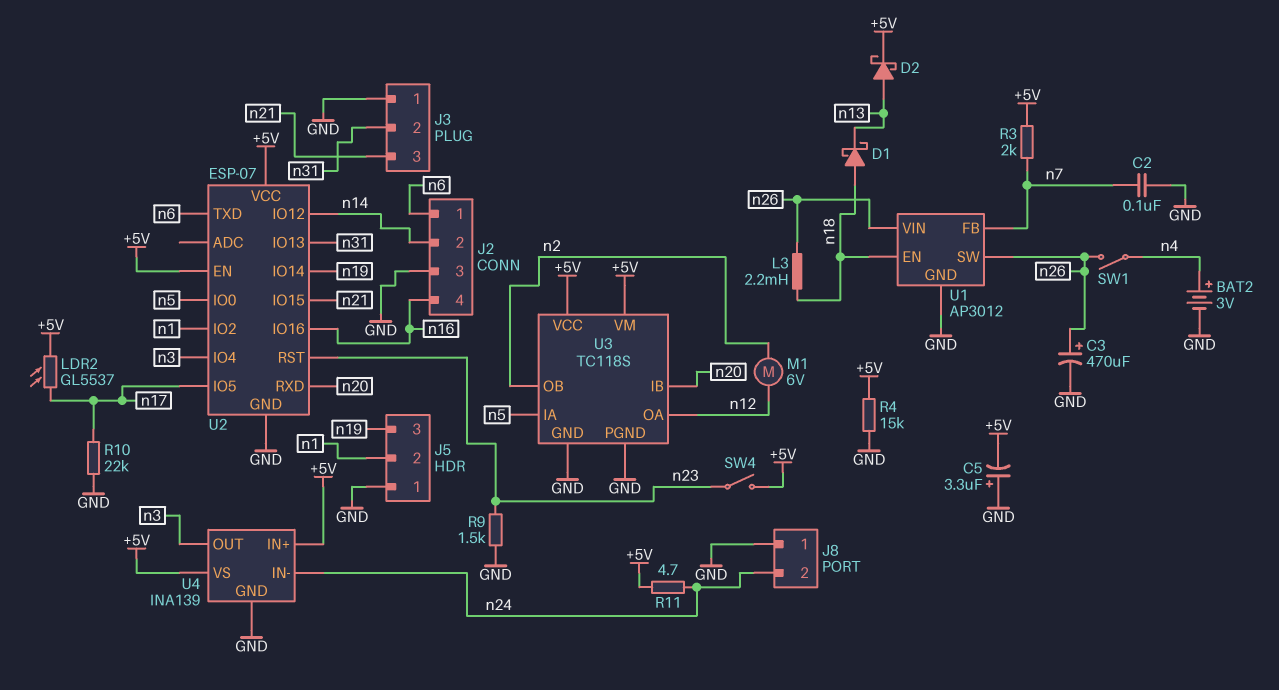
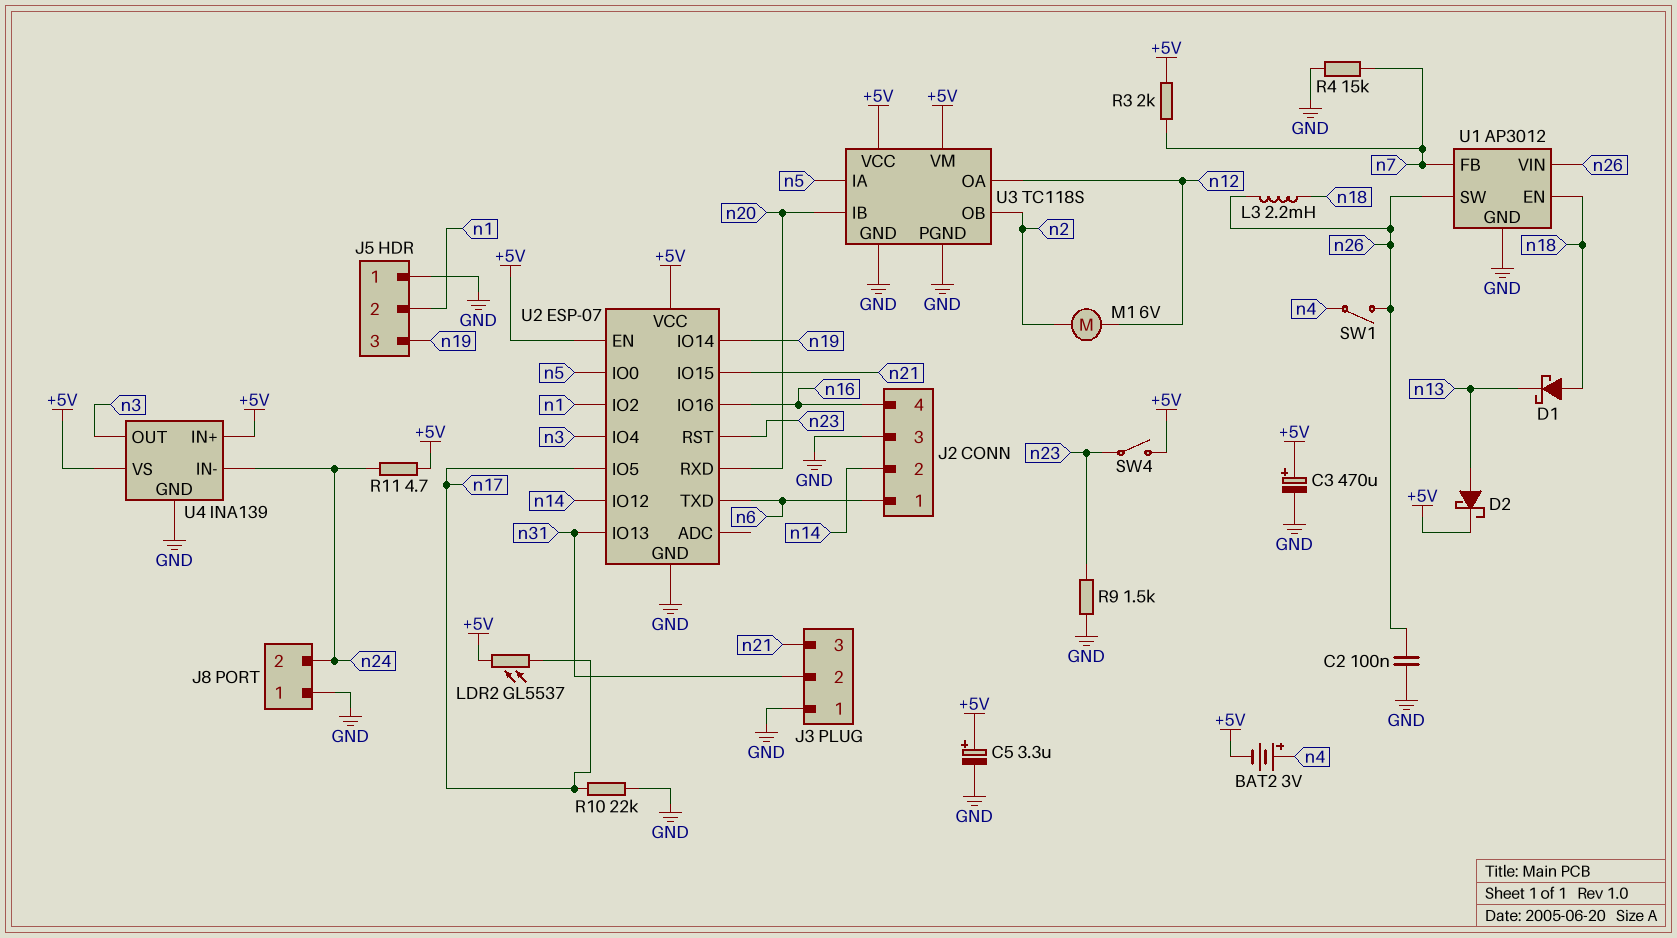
BAT2: 3V (plus n4, minus GND) -> 3V (plus n4, minus +5V)
C2: 100nF (GND, n7) -> 100nF (GND, n26)
C3: 470uF (plus n26, minus GND) -> 470uF (plus +5V, minus GND)
C5: 3.3uF (plus GND, minus +5V) -> 3.3uF (plus +5V, minus GND)
R4: 15k (+5V, GND) -> 15k (GND, n7)

